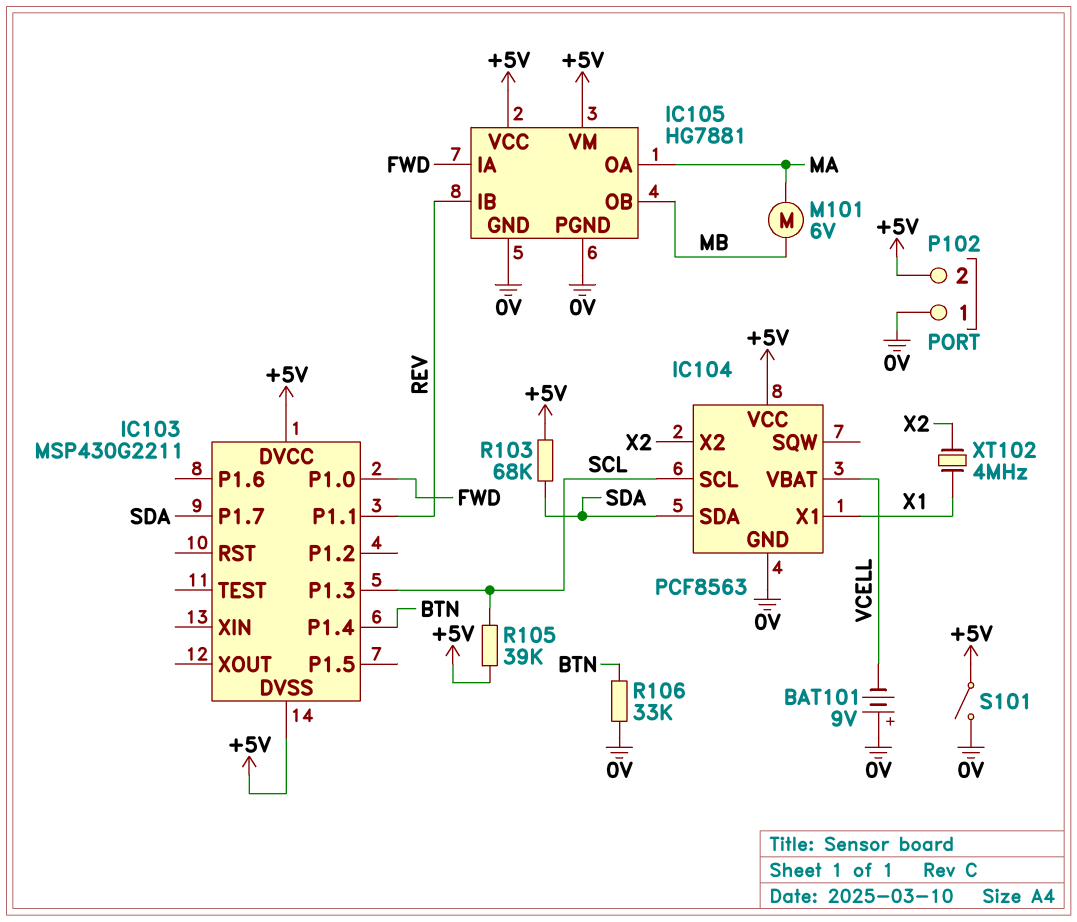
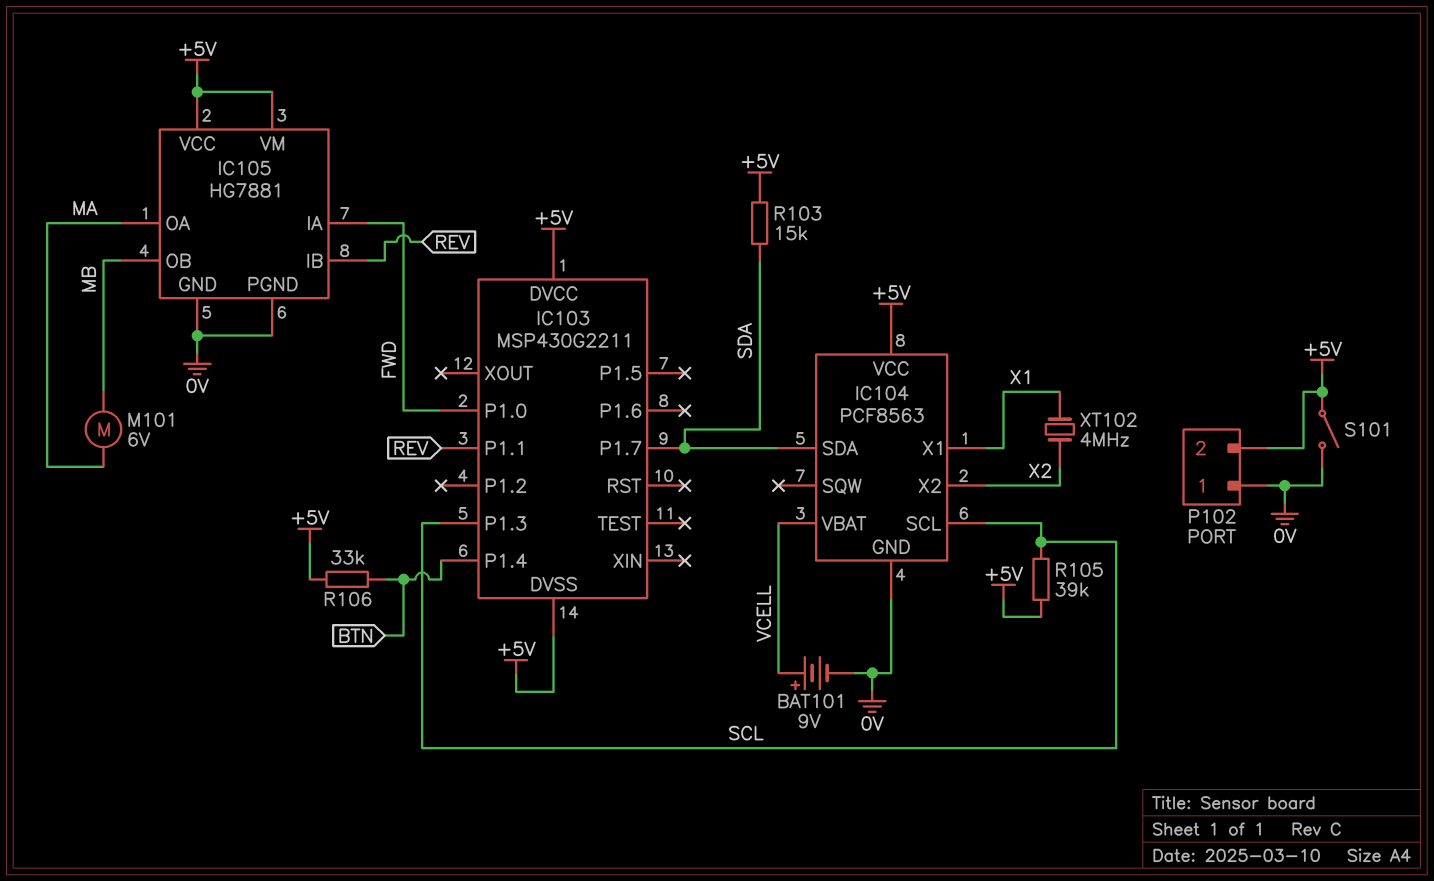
BAT101: 9V (plus 0V, minus VCELL) -> 9V (plus VCELL, minus 0V)
R103: 68k (+5V, SDA) -> 15k (+5V, SDA)
R106: 33k (0V, BTN) -> 33k (+5V, BTN)

